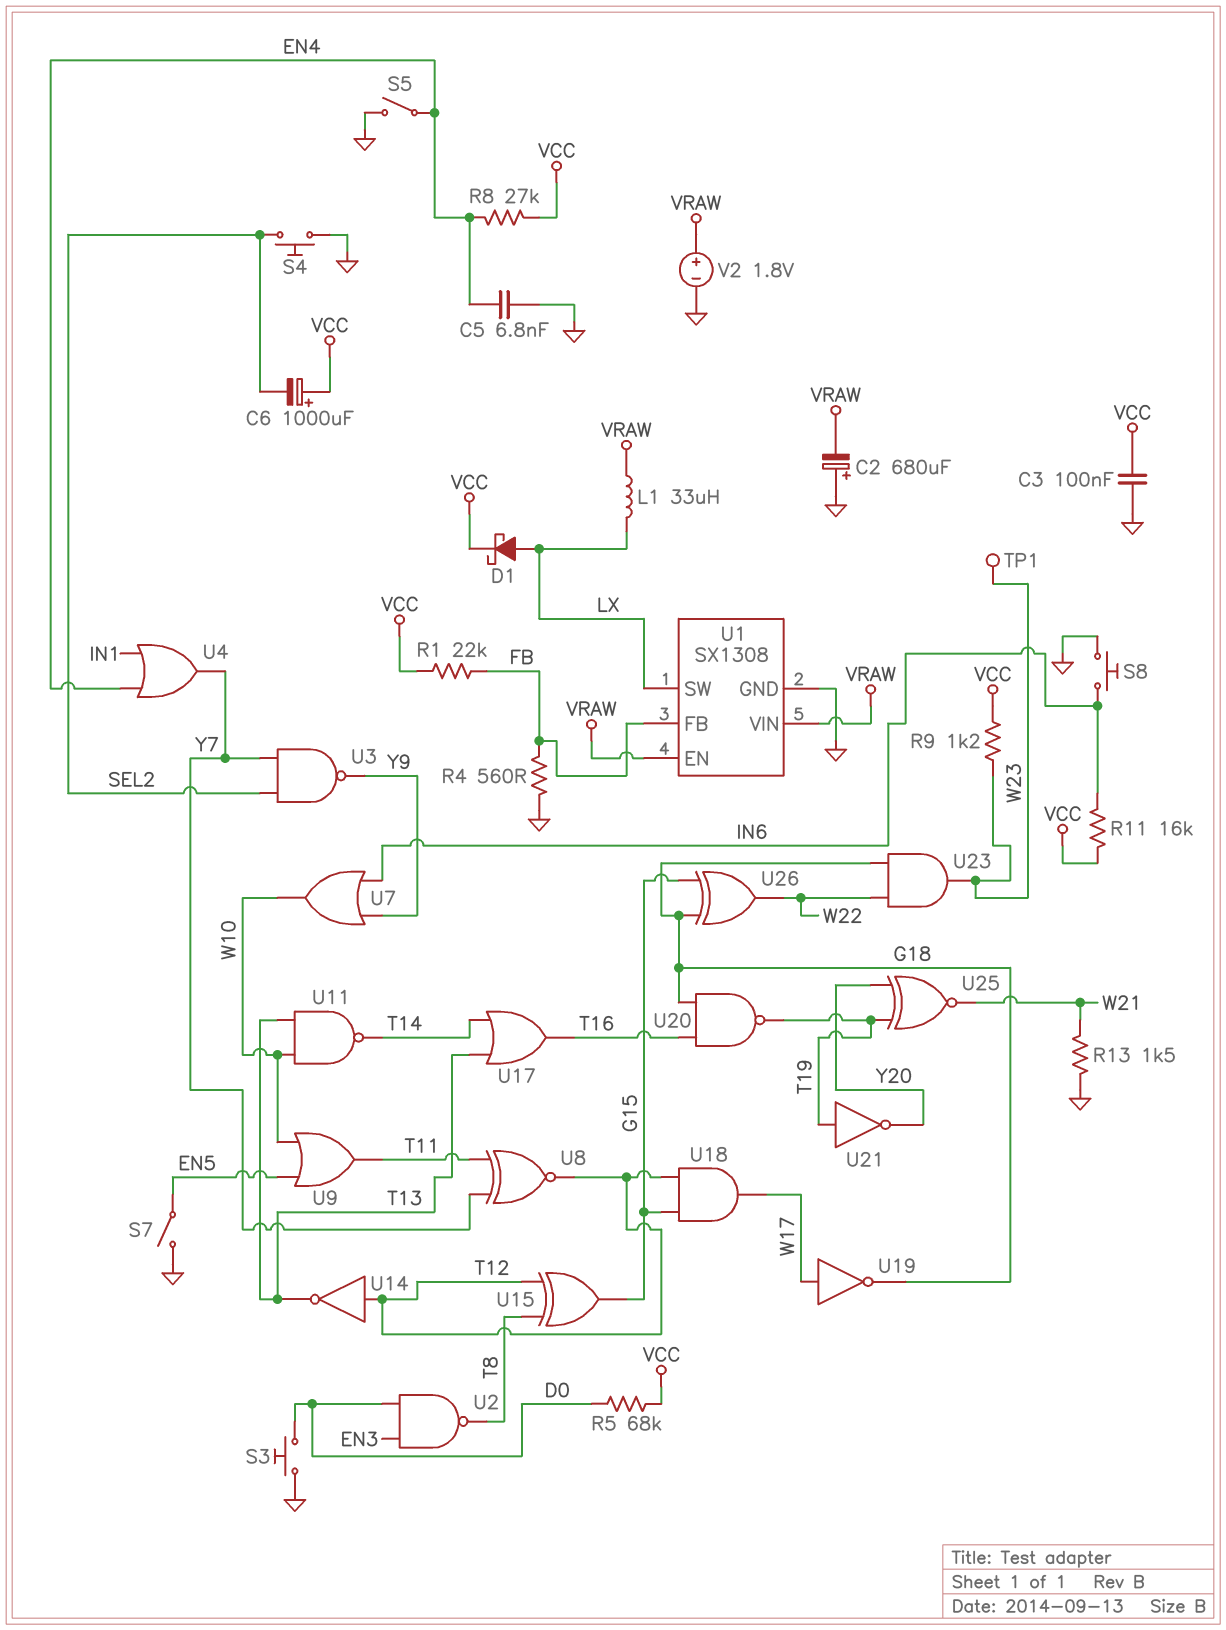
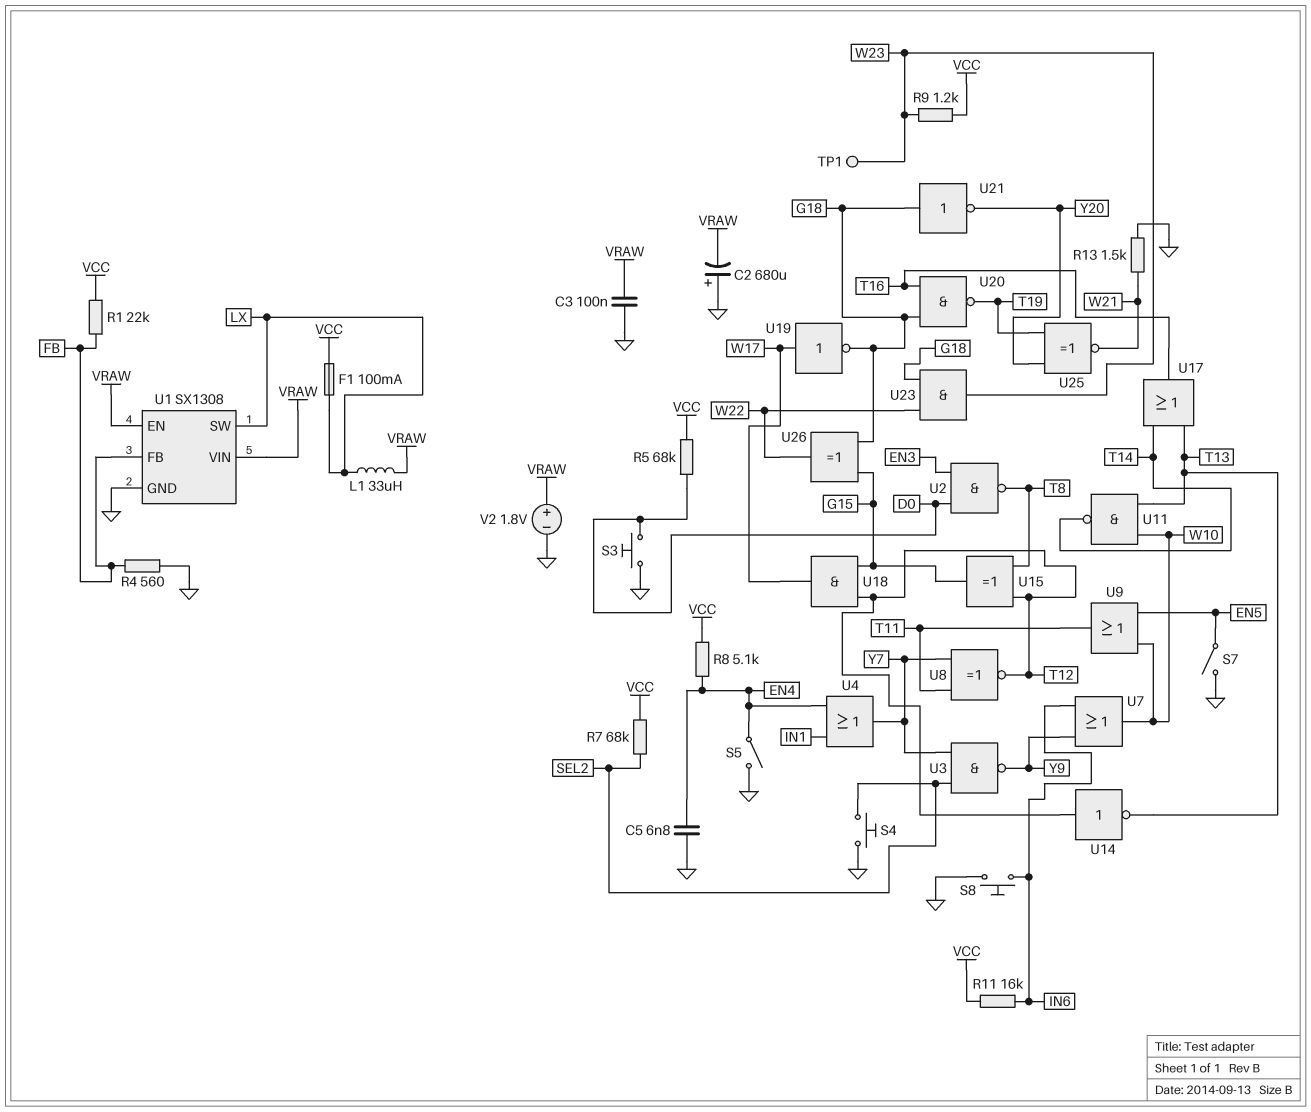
C3: 100nF (GND, VCC) -> 100nF (GND, VRAW)
C6: 1000uF (plus VCC, minus SEL2) -> none
D1: schottky (A LX, K VCC) -> none
F1: none -> 100mA (LX, VCC)
R7: none -> 68k (SEL2, VCC)
R8: 27k (EN4, VCC) -> 5.1k (EN4, VCC)
U21: NOT (in T19, out Y20) -> NOT (in G18, out Y20)

